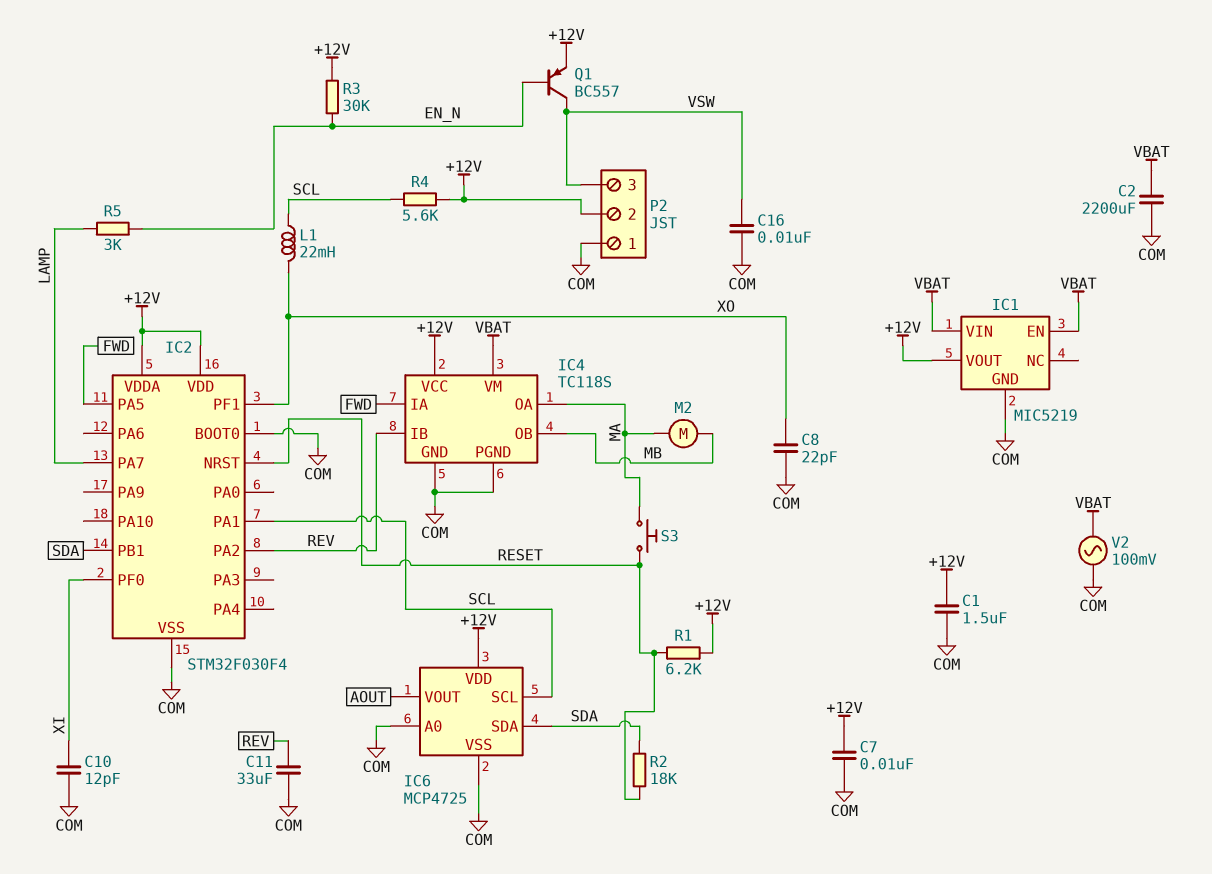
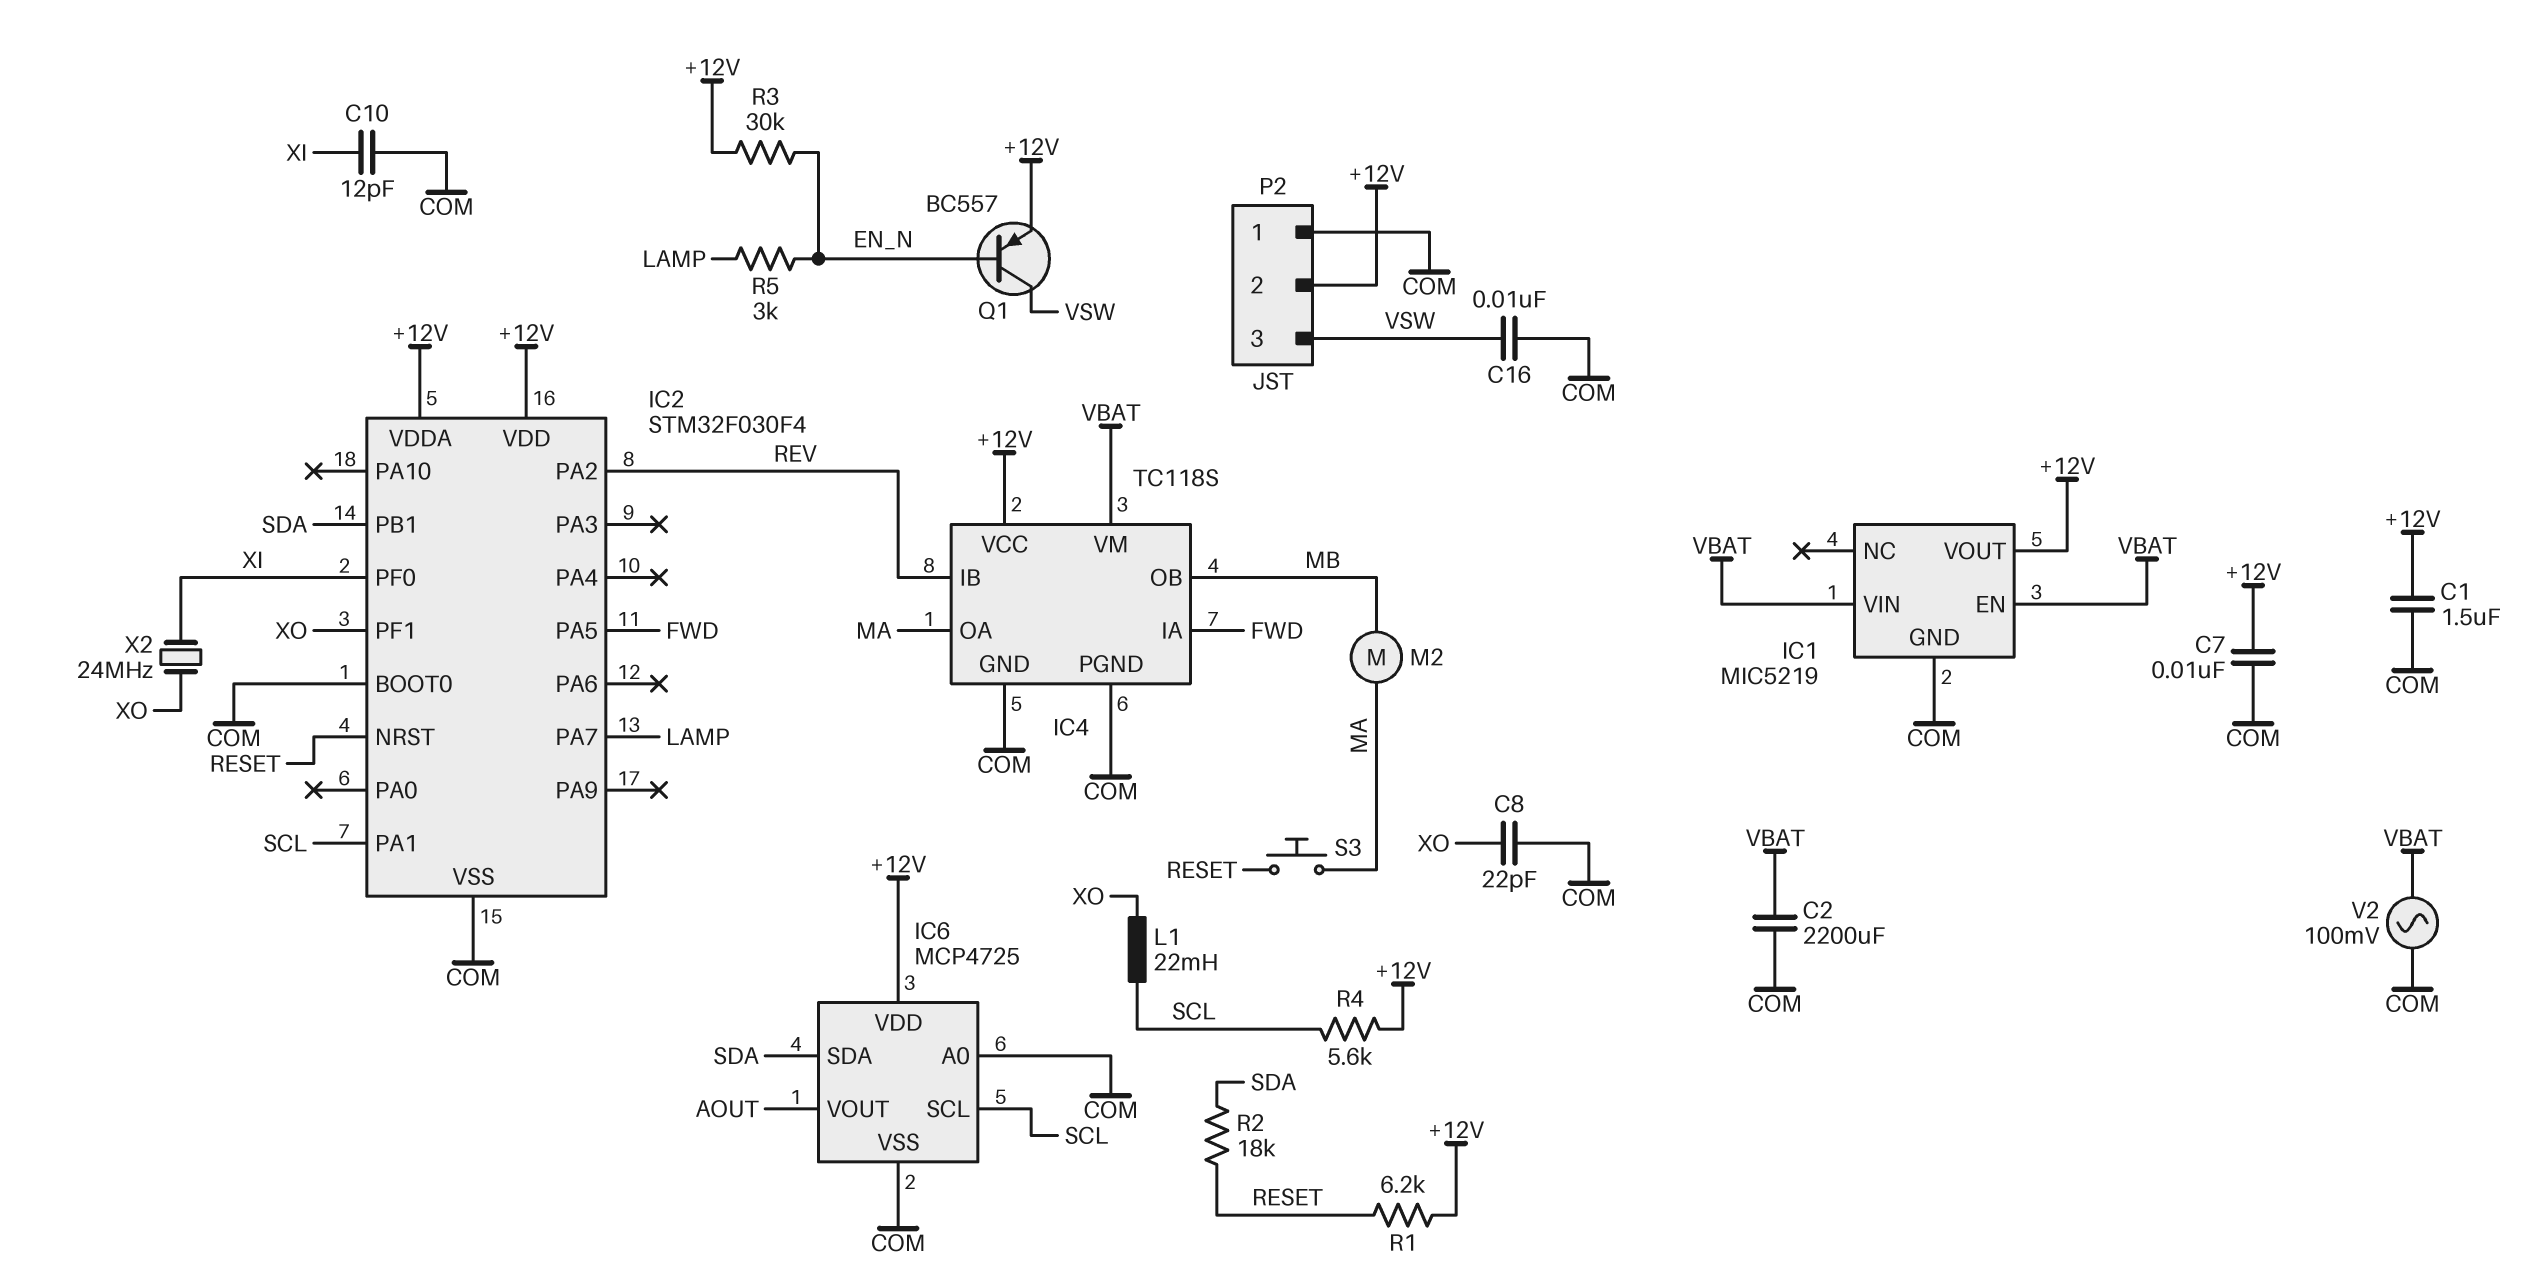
C11: 33uF (COM, REV) -> none
X2: none -> 24MHz (XI, XO)

